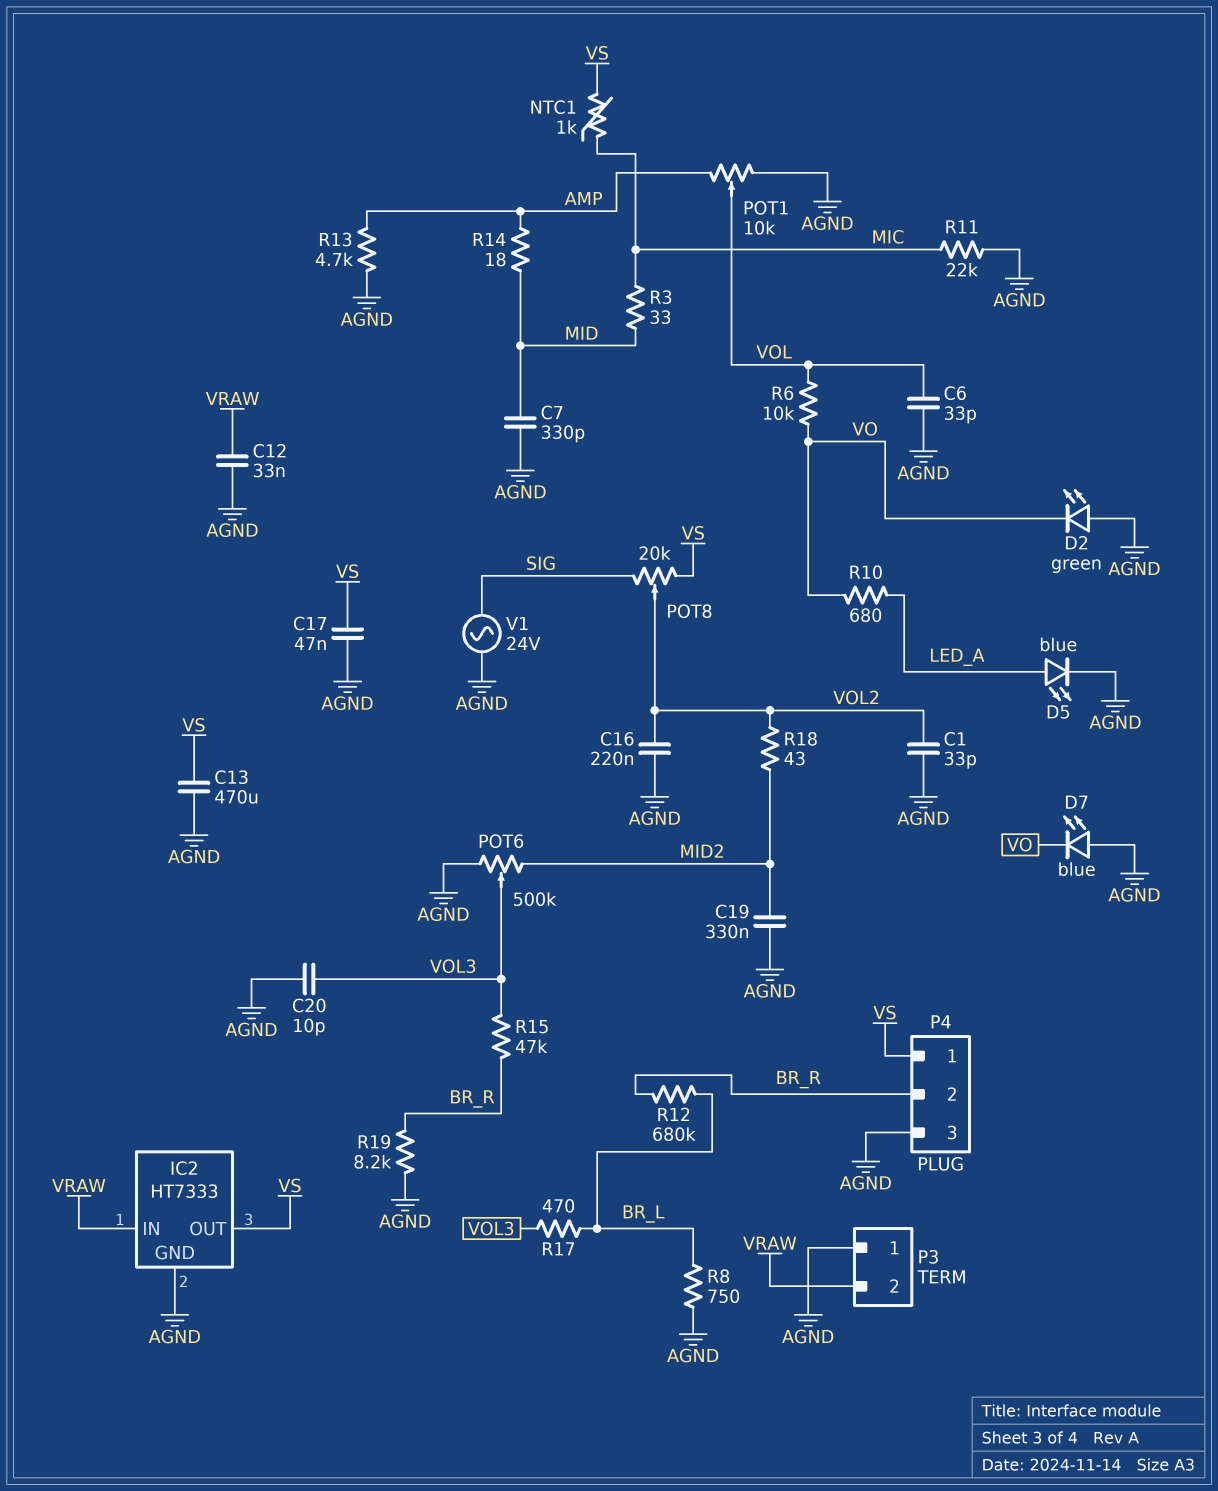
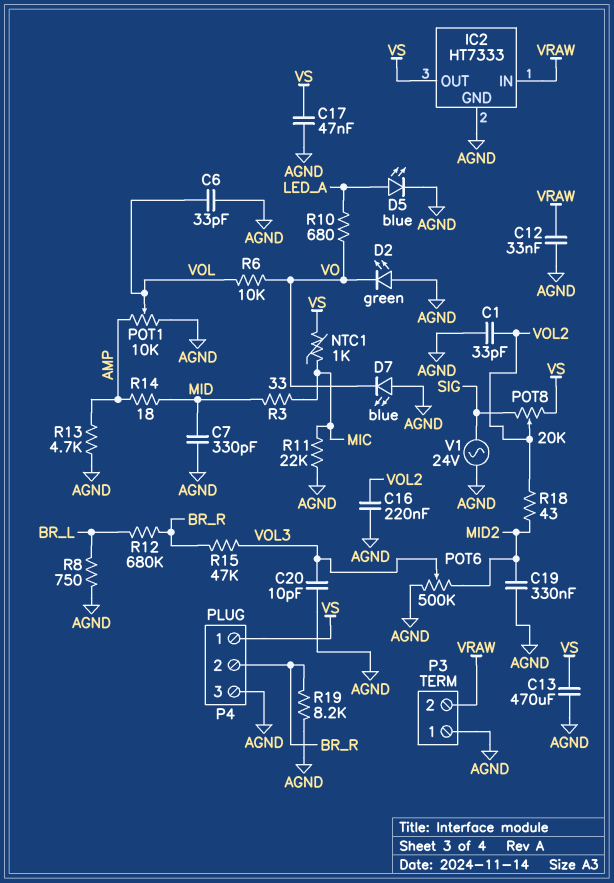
R17: 470 (BR_L, VOL3) -> none

